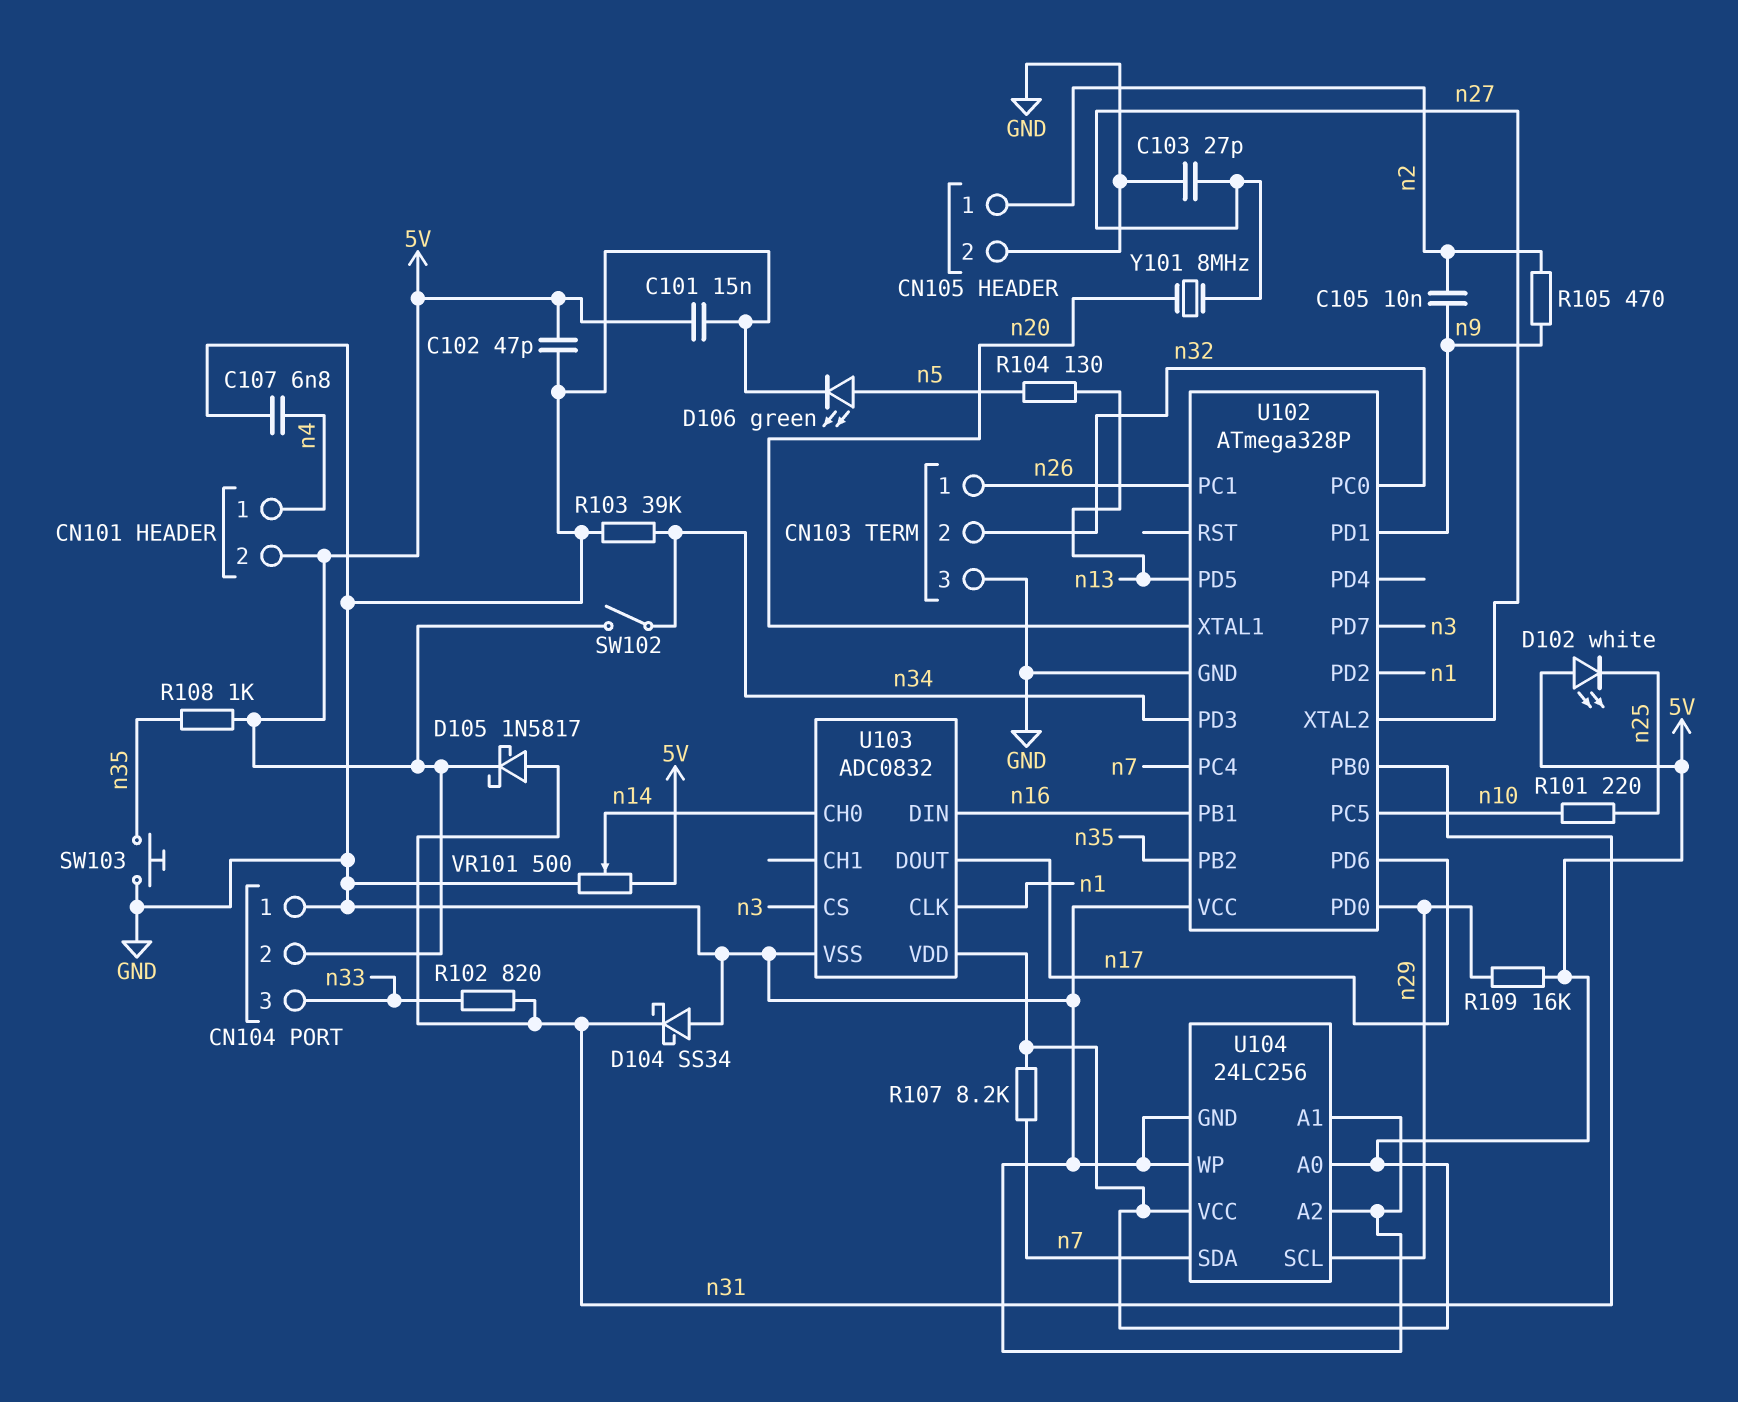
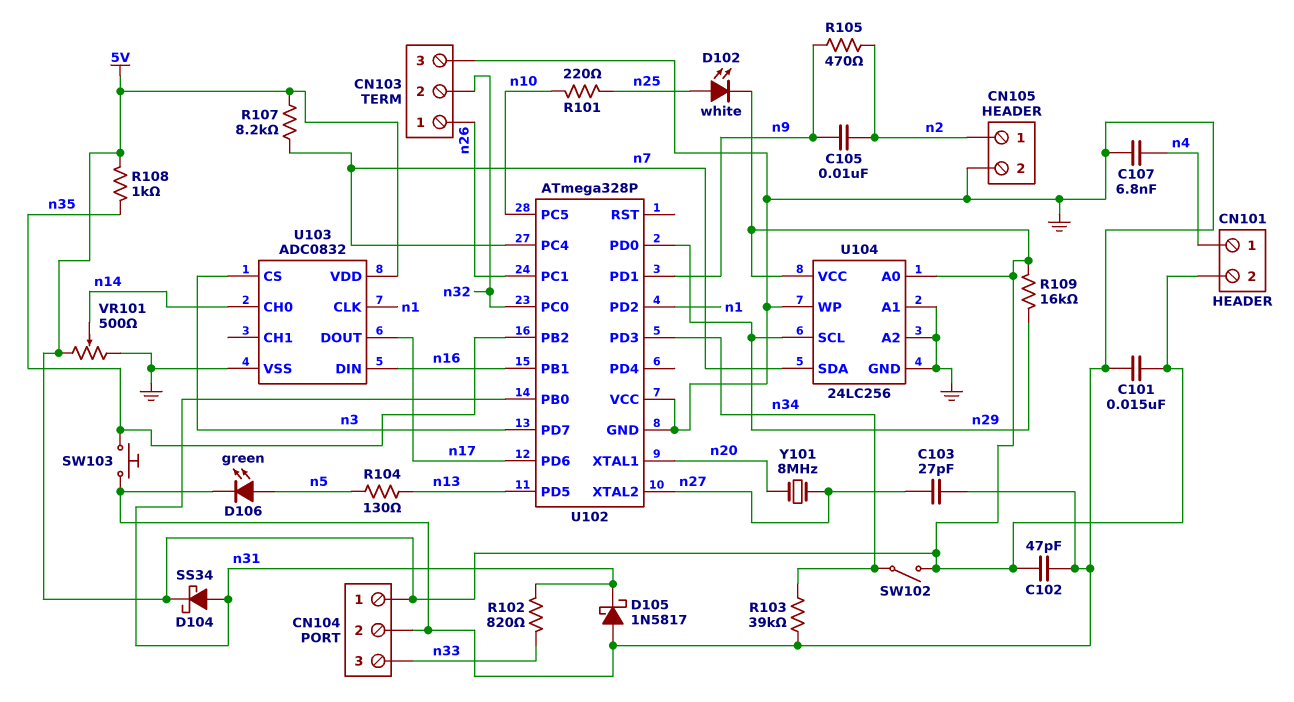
CN104 pin 1: GND -> 5V
CN104 pin 2: 5V -> GND
D102: LED white (A 5V, K n25) -> LED white (A n25, K 5V)
D104: schottky SS34 (A GND, K n31) -> schottky SS34 (A n31, K 5V)
D105: schottky 1N5817 (A n31, K 5V) -> schottky 1N5817 (A GND, K n31)

